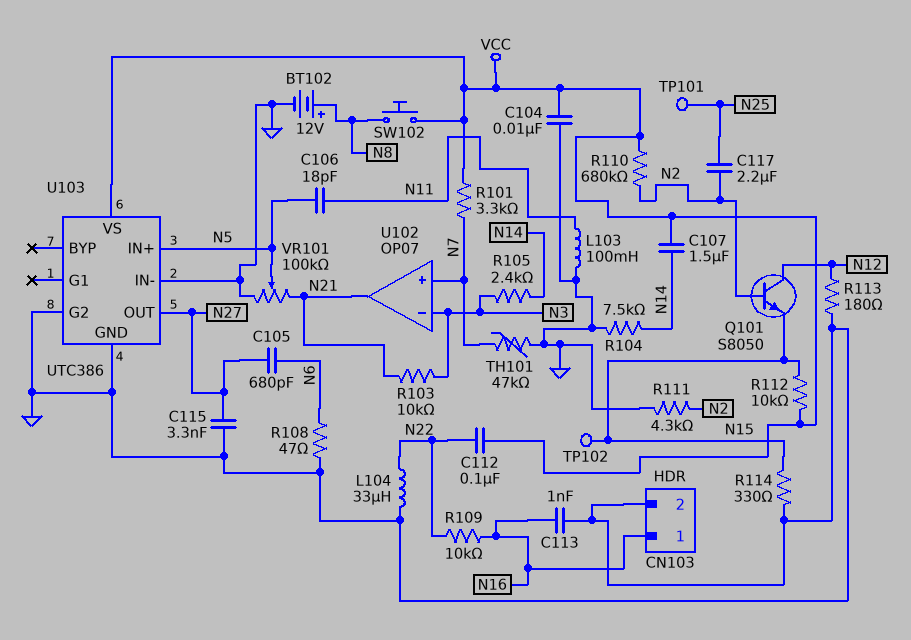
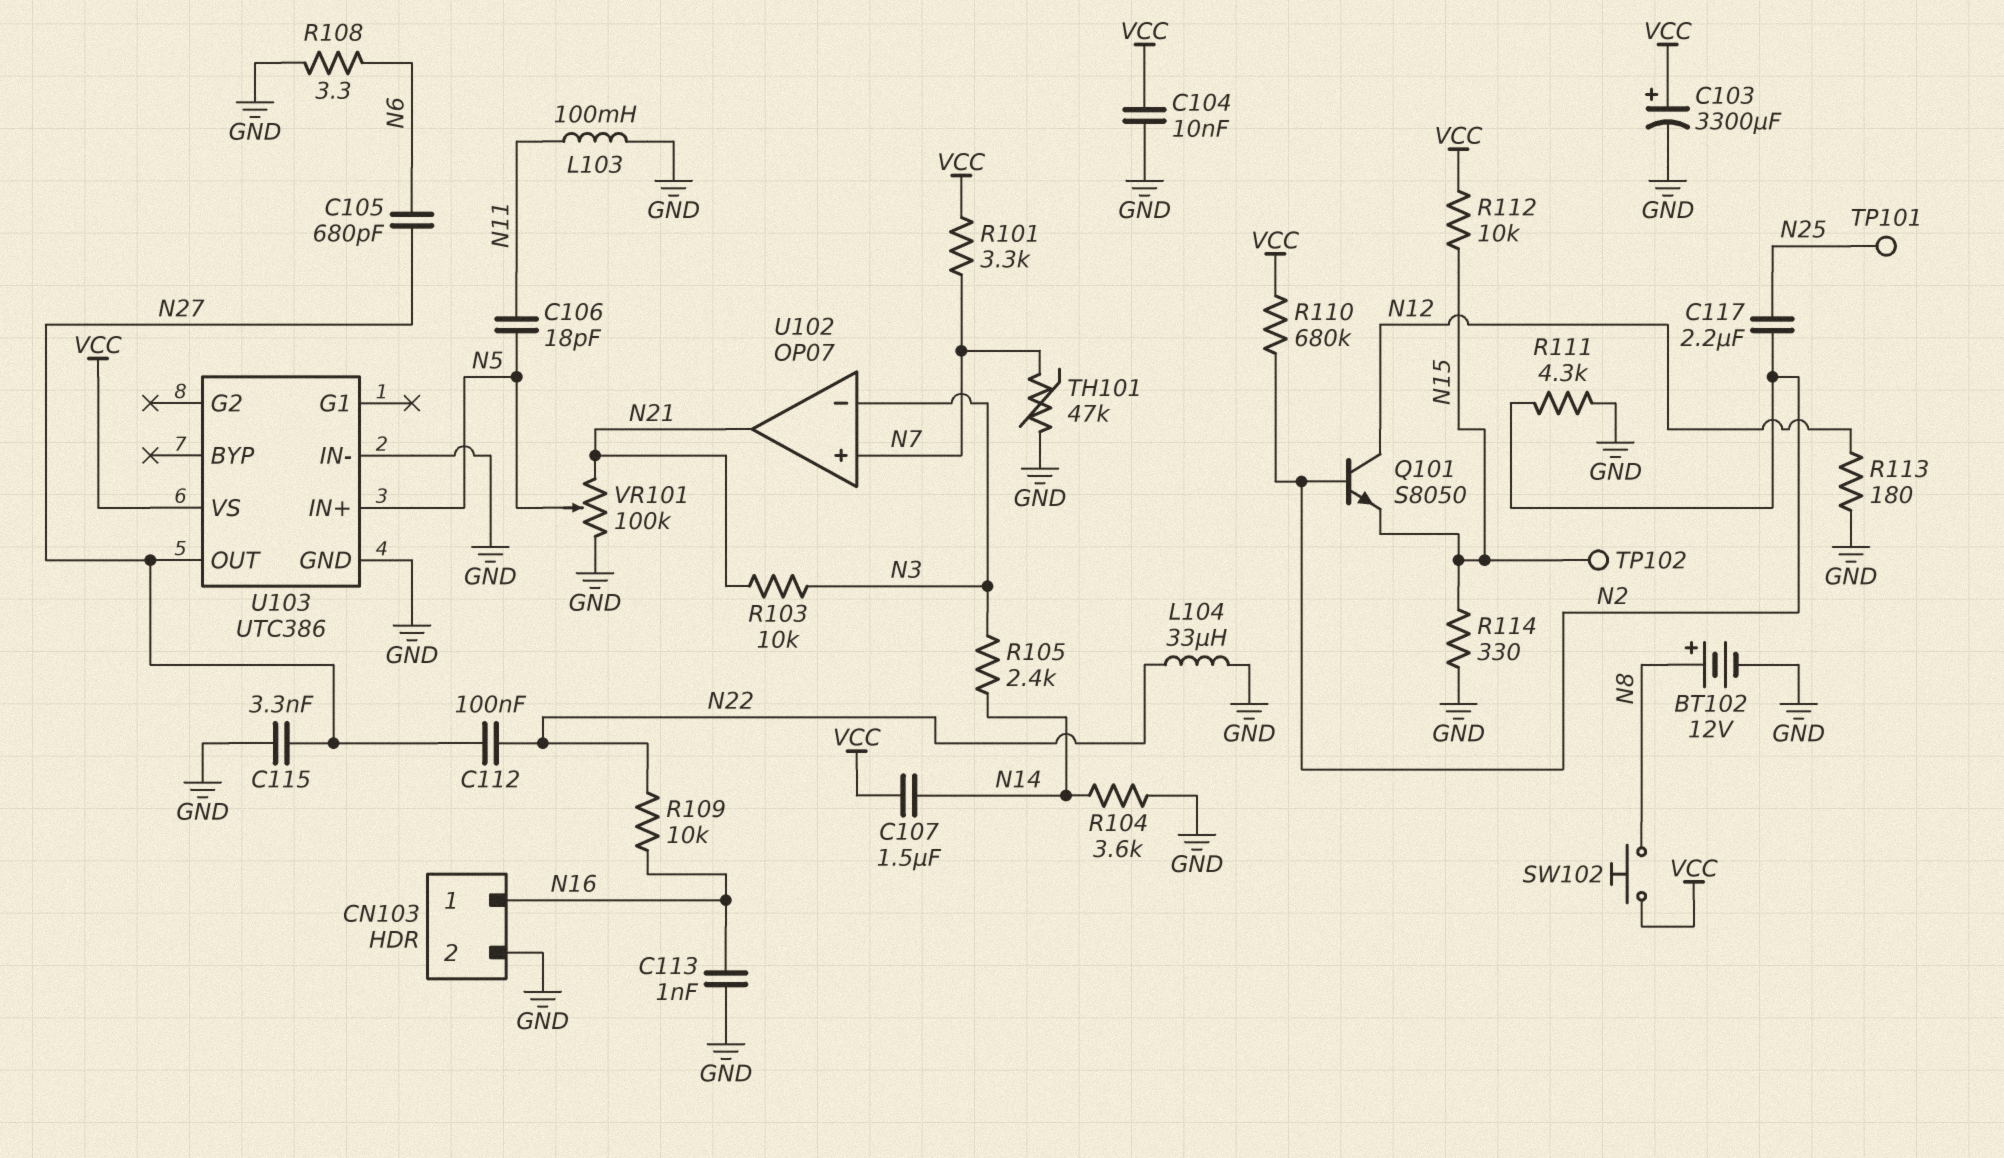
C103: none -> 3300uF (plus VCC, minus GND)
C112: 100nF (N22, VCC) -> 100nF (N22, N27)
R104: 7.5k (GND, N14) -> 3.6k (GND, N14)
R108: 47 (GND, N6) -> 3.3 (GND, N6)
U103 pin G2: GND -> none

